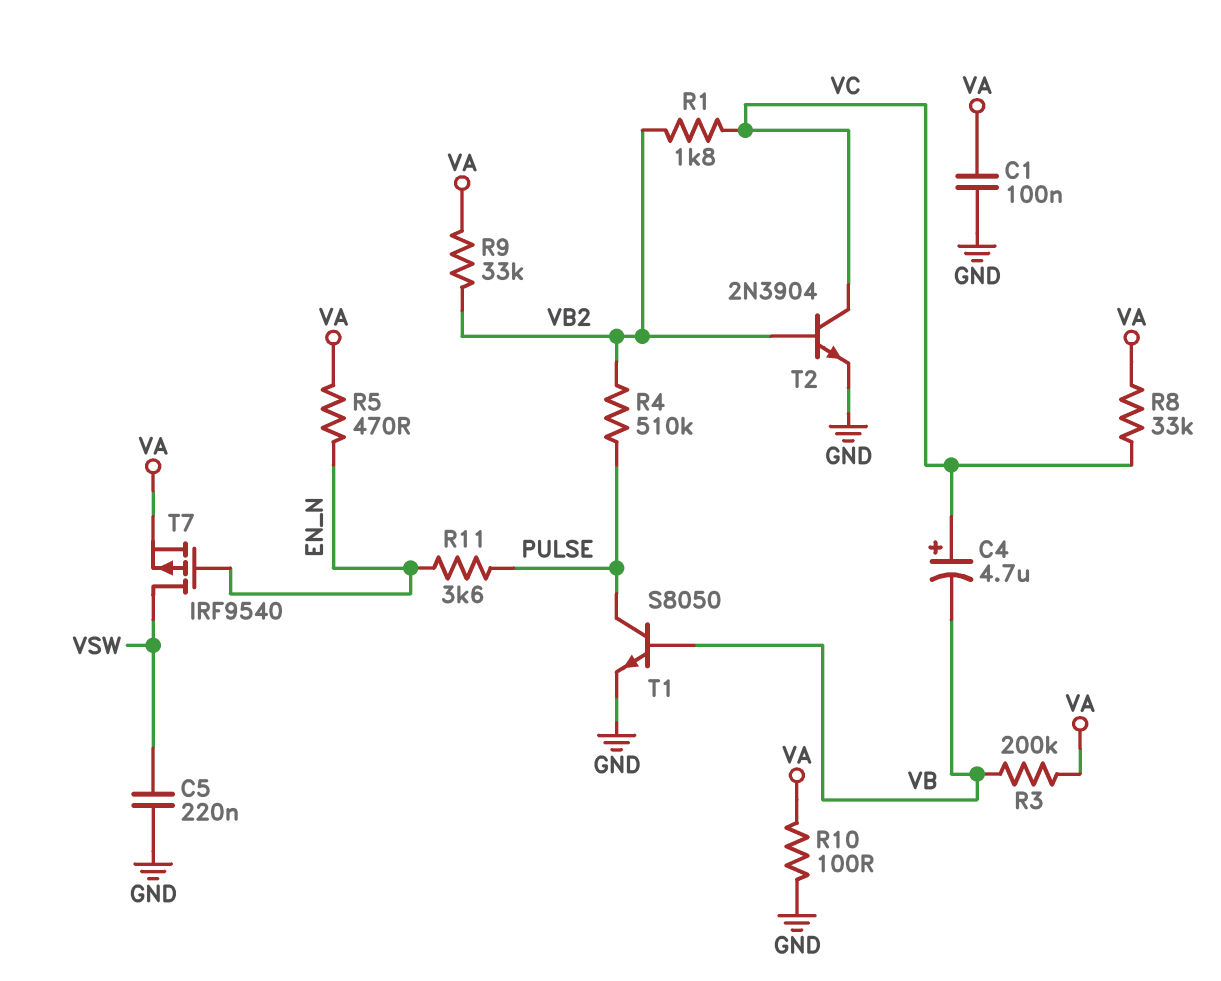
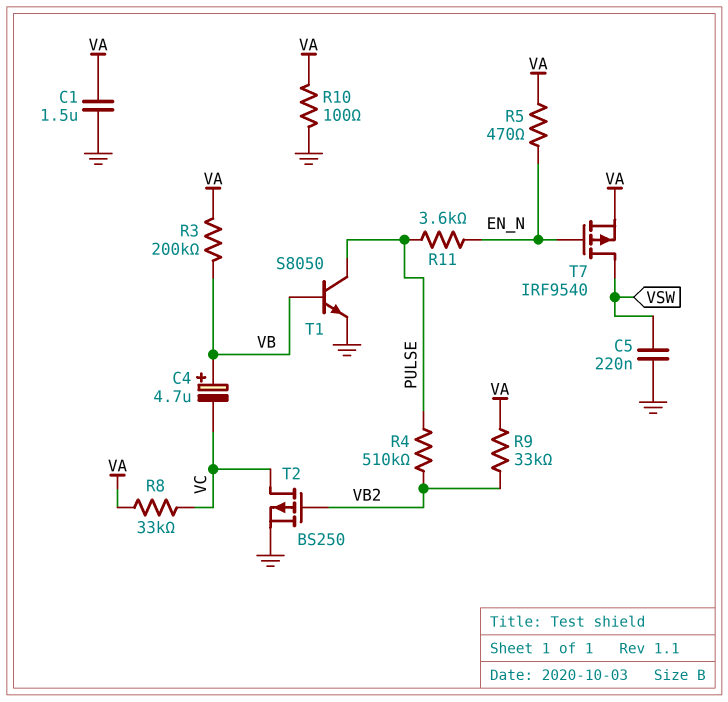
C1: 100nF (GND, VA) -> 1.5uF (GND, VA)
C4: 4.7uF (plus VC, minus VB) -> 4.7uF (plus VB, minus VC)
R1: 1.8k (VB2, VC) -> none
T2: NPN 2N3904 (B VB2, C VC, E GND) -> PMOS BS250 (G VB2, D VC, S GND)

